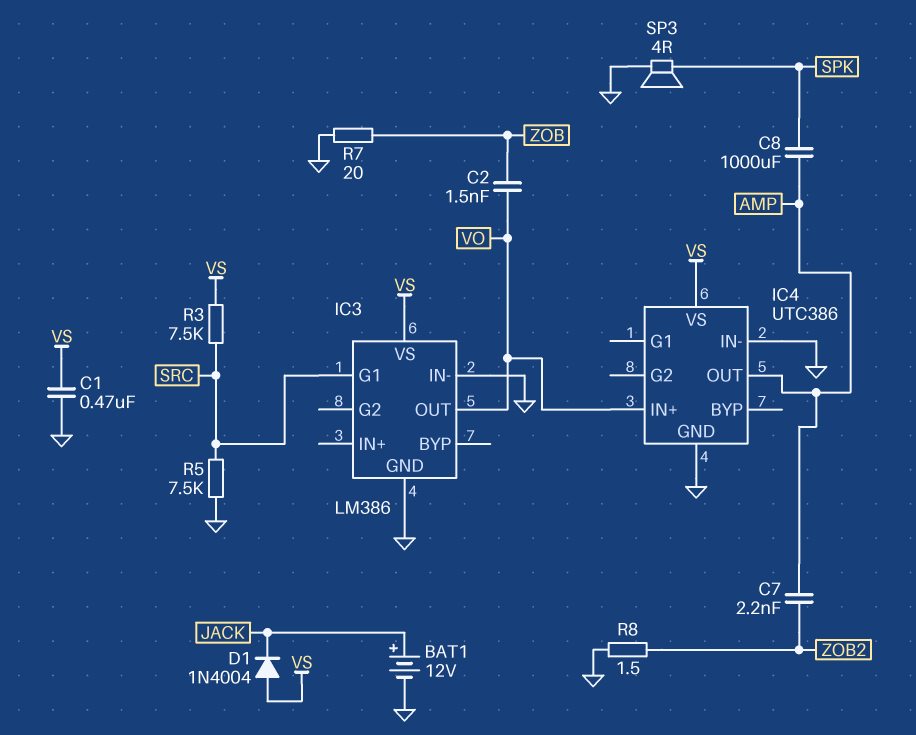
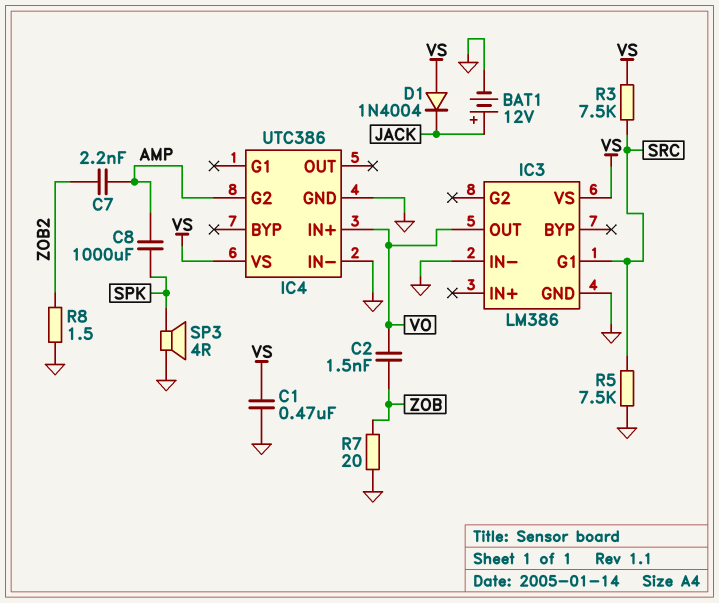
IC4 pin G2: none -> AMP
IC4 pin OUT: AMP -> none

